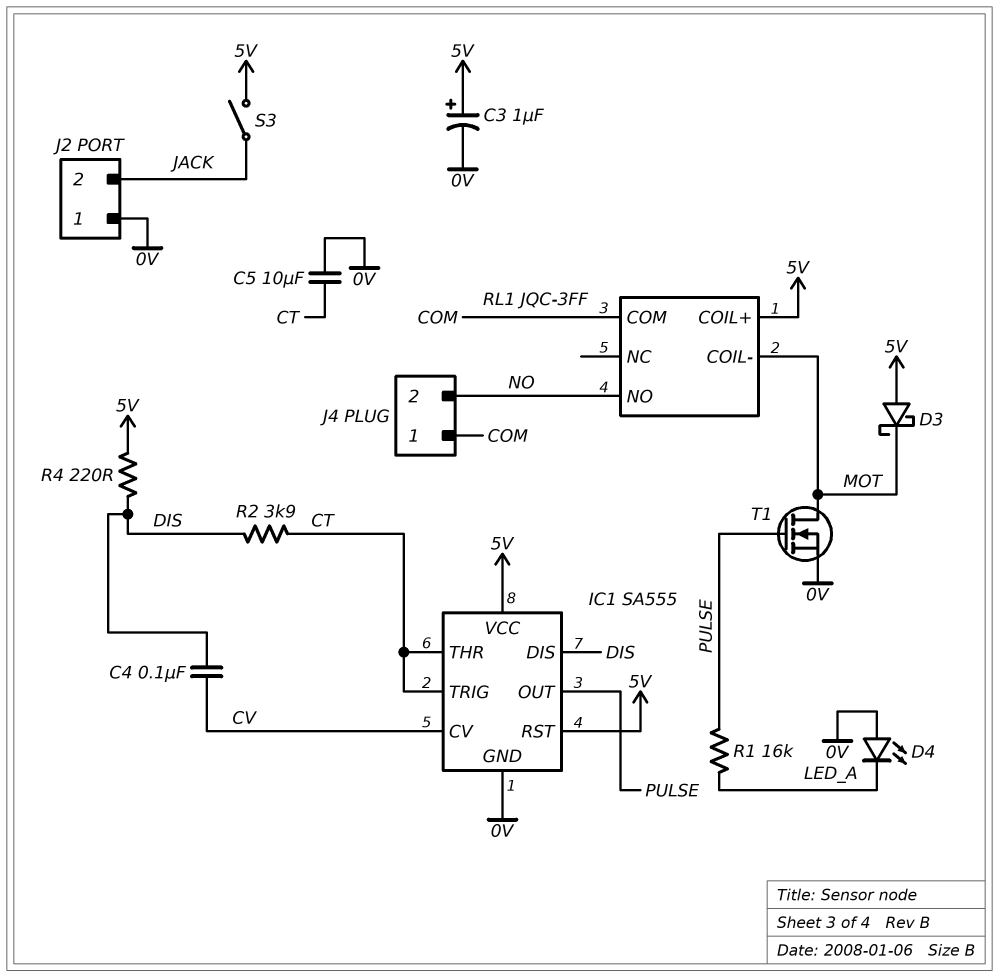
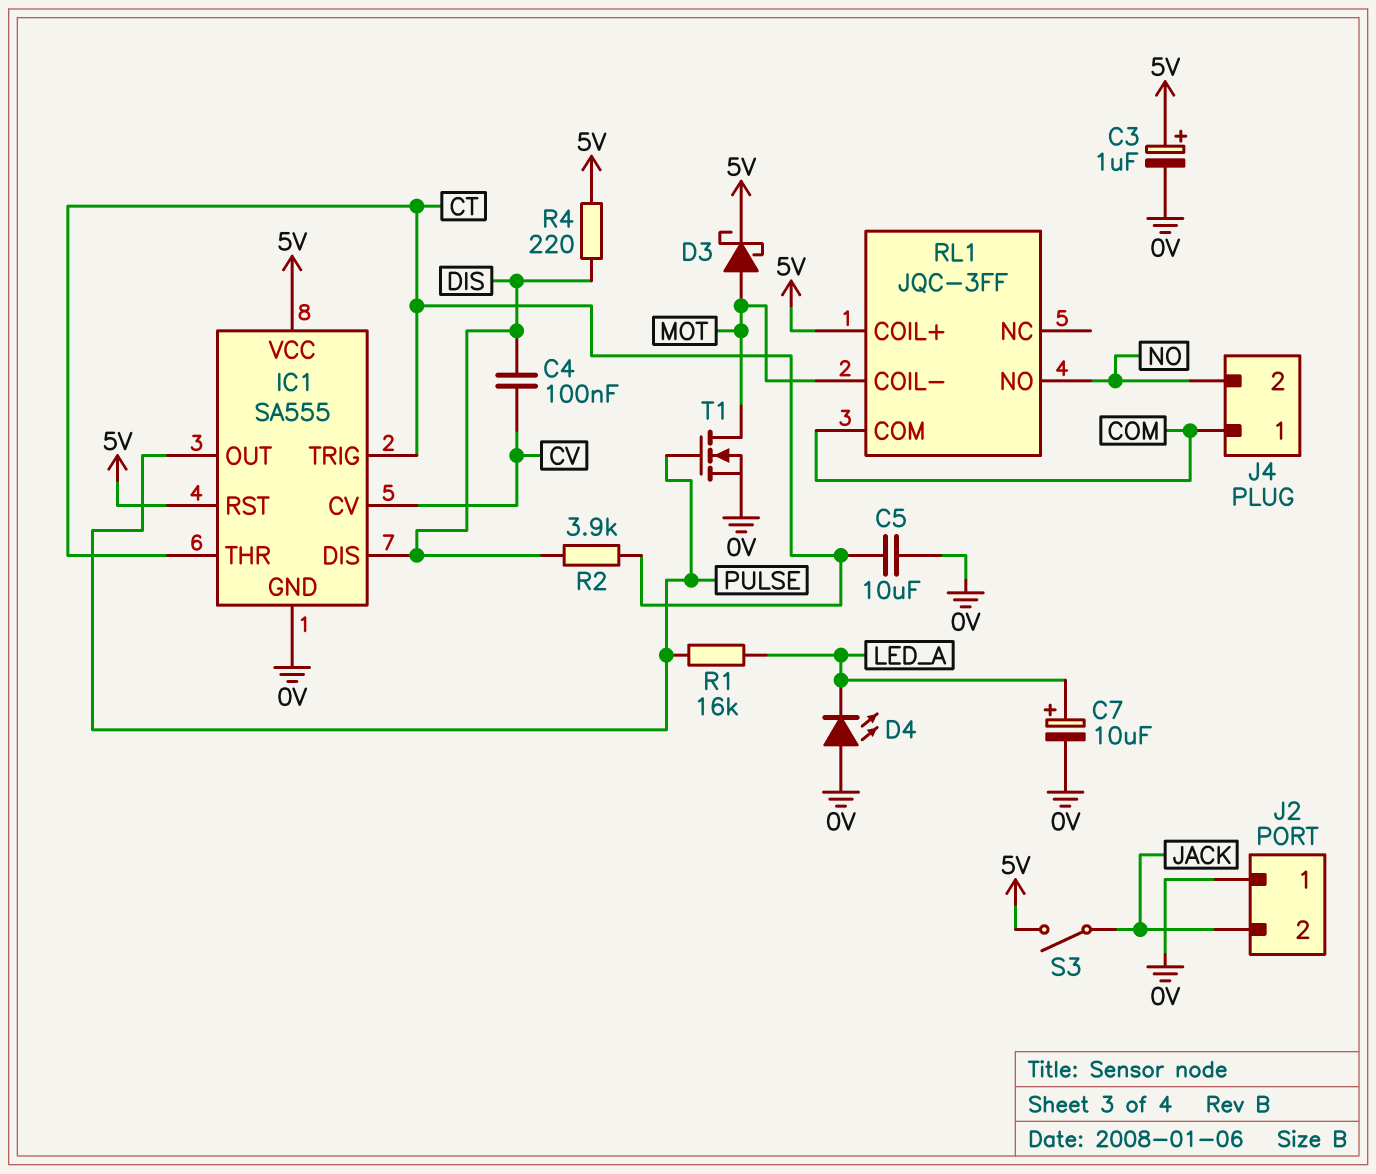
C7: none -> 10uF (plus LED_A, minus 0V)
D3: schottky (A 5V, K MOT) -> schottky (A MOT, K 5V)

